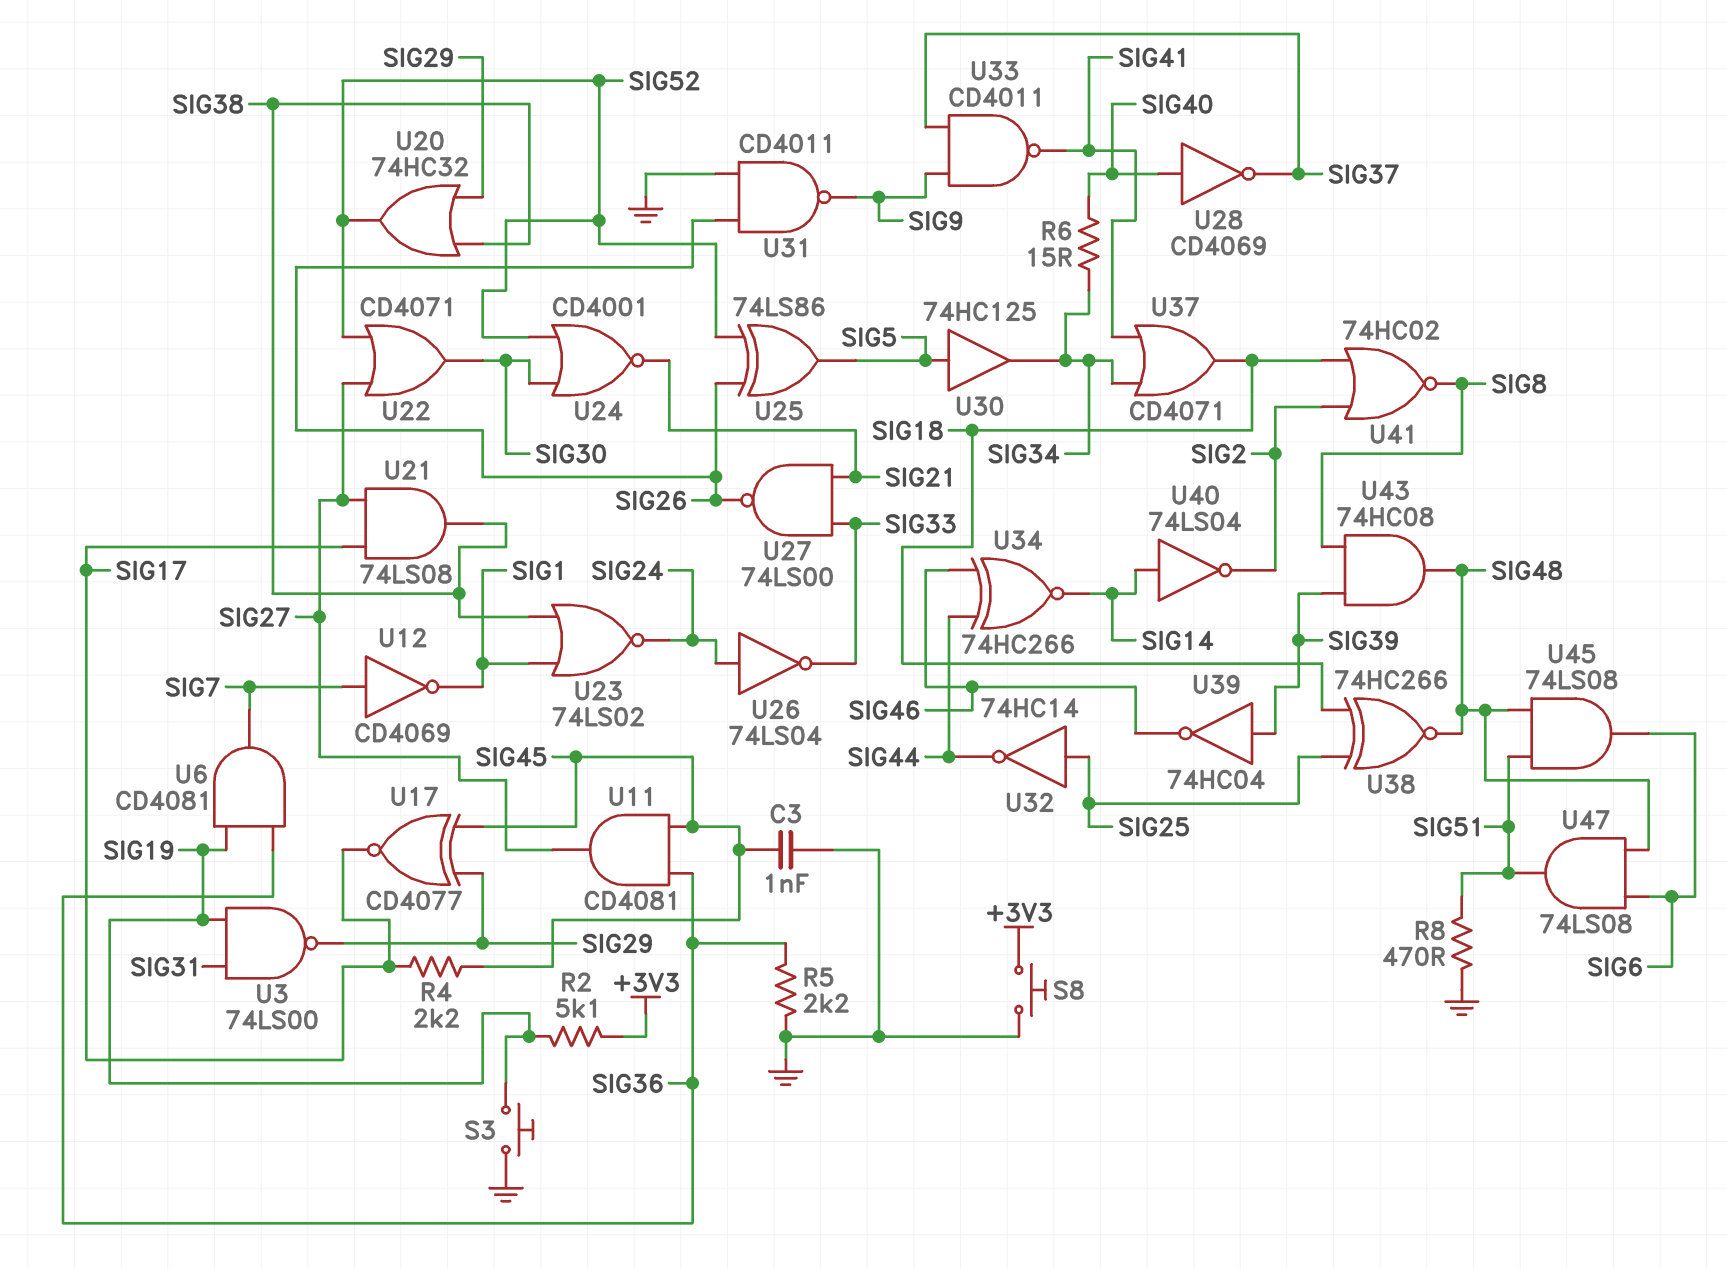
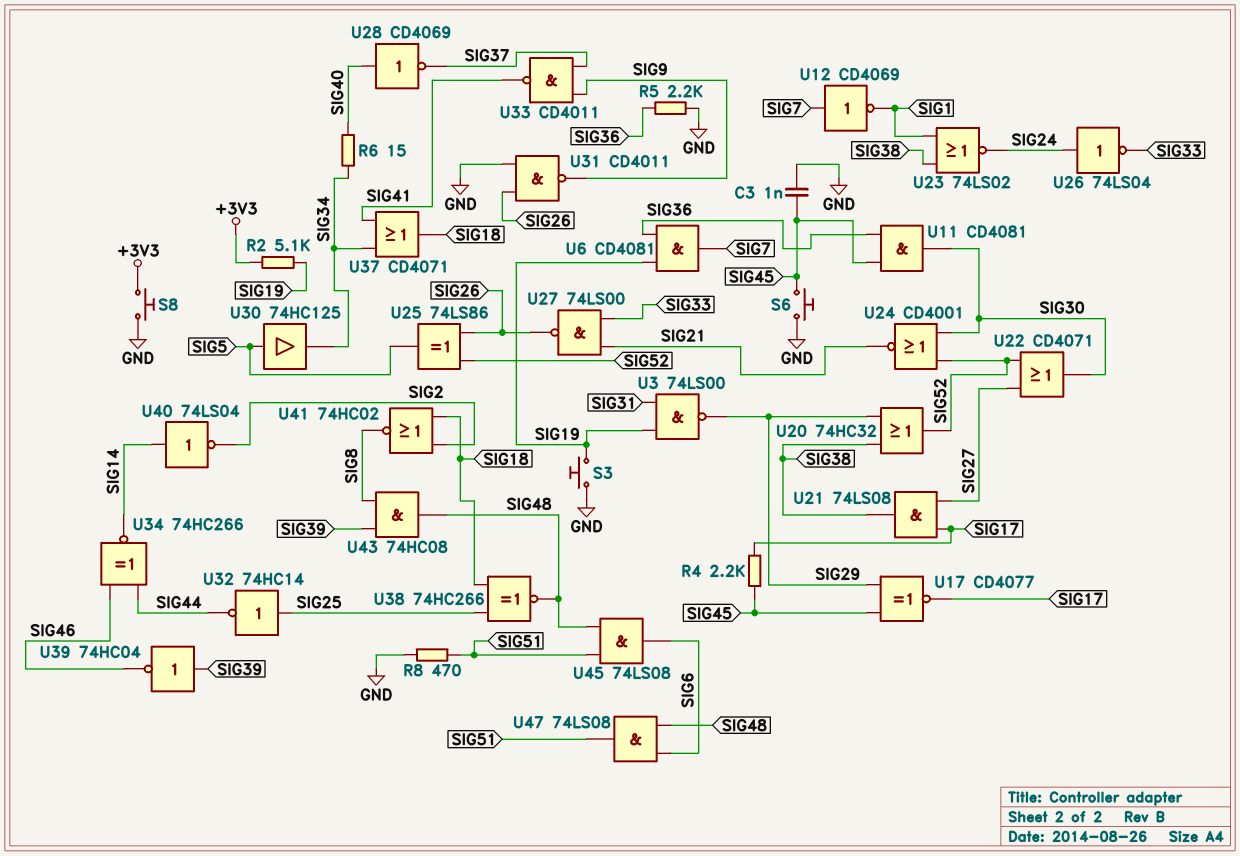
S6: none -> button (GND, SIG45)
U11: AND CD4081 (in SIG36, in SIG45, out SIG27) -> AND CD4081 (in SIG36, in SIG45, out SIG30)

